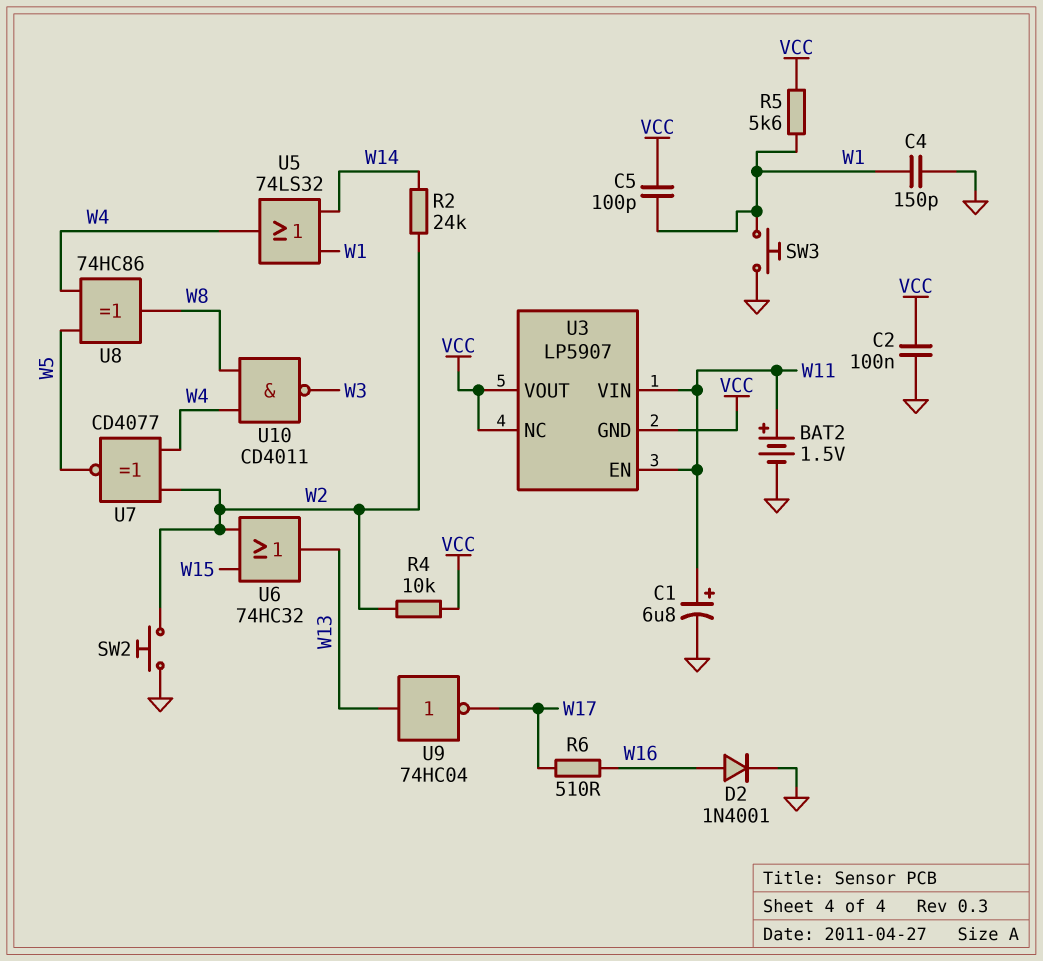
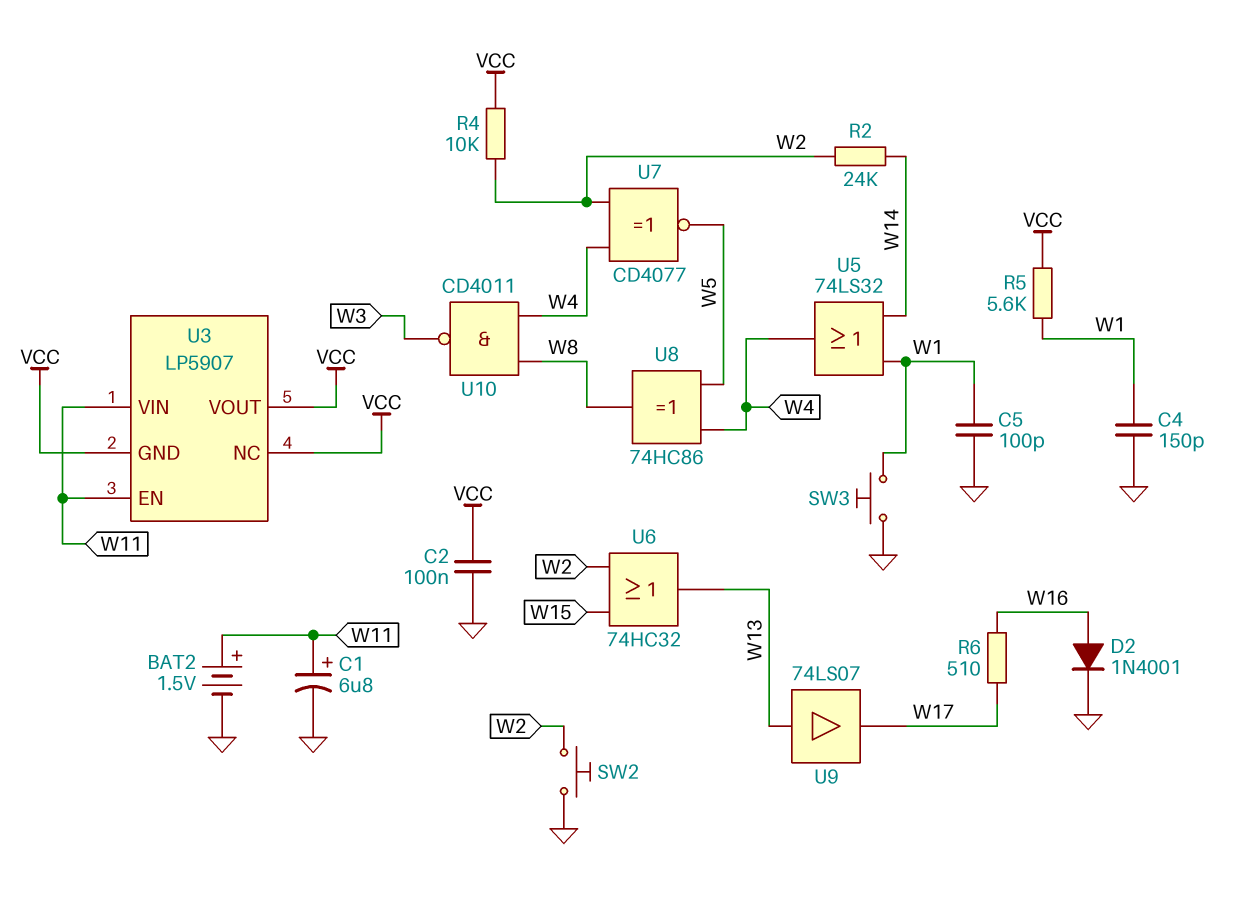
C5: 100pF (VCC, W1) -> 100pF (GND, W1)
U9: NOT 74HC04 (in W13, out W17) -> buffer 74LS07 (in W13, out W17)

